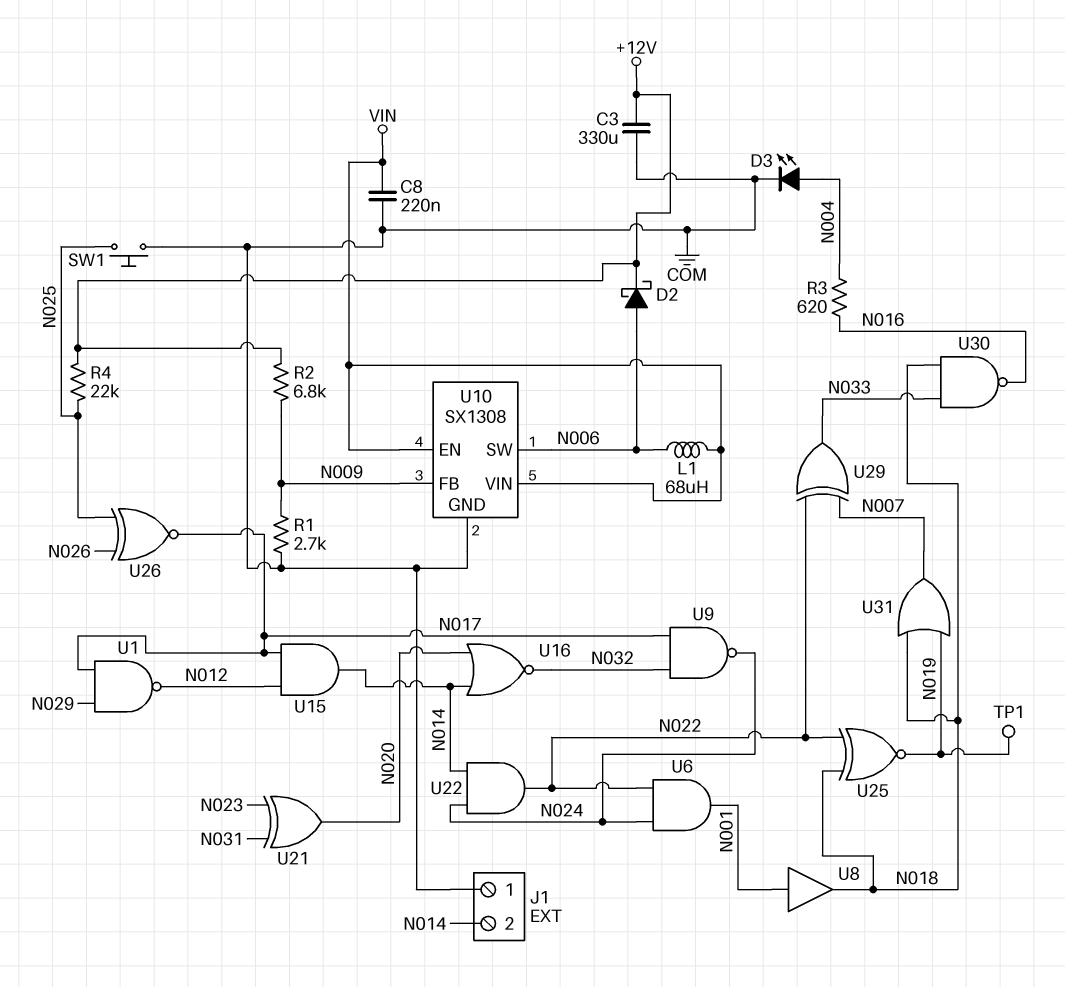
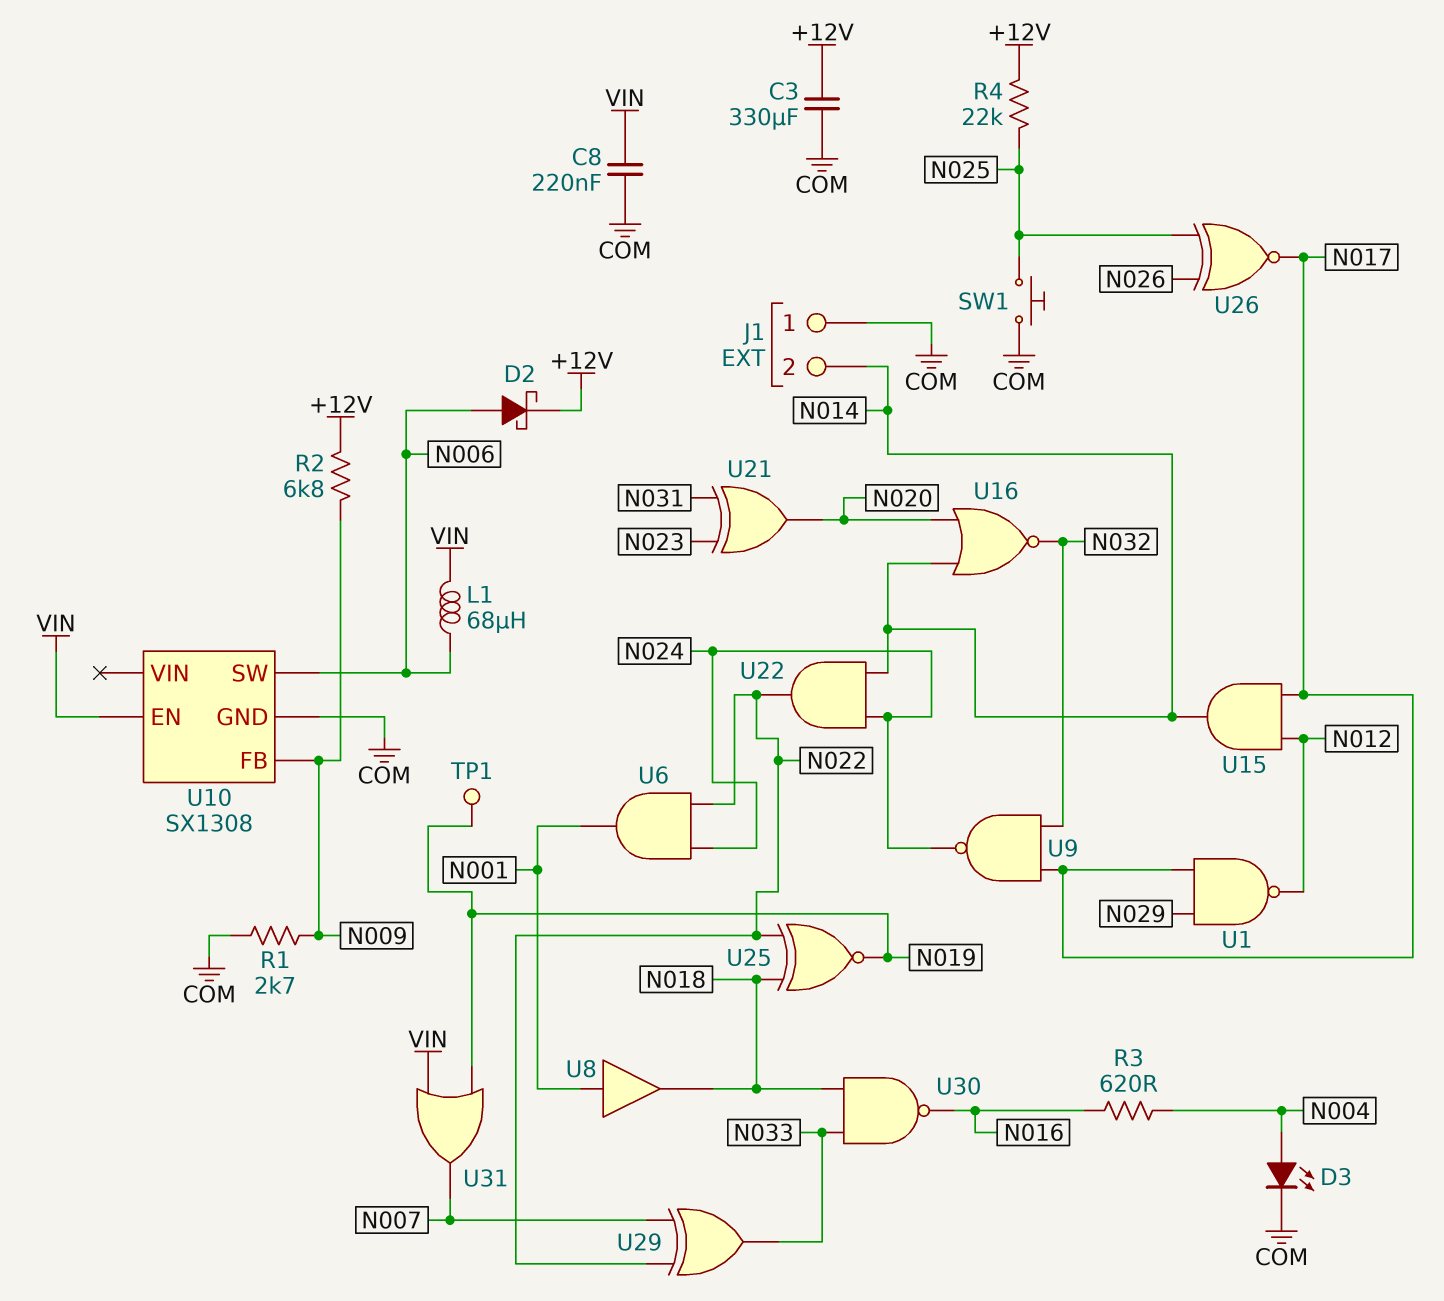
U10 pin VIN: VIN -> none
U31: OR (in N018, in N019, out N007) -> OR (in N019, in VIN, out N007)

